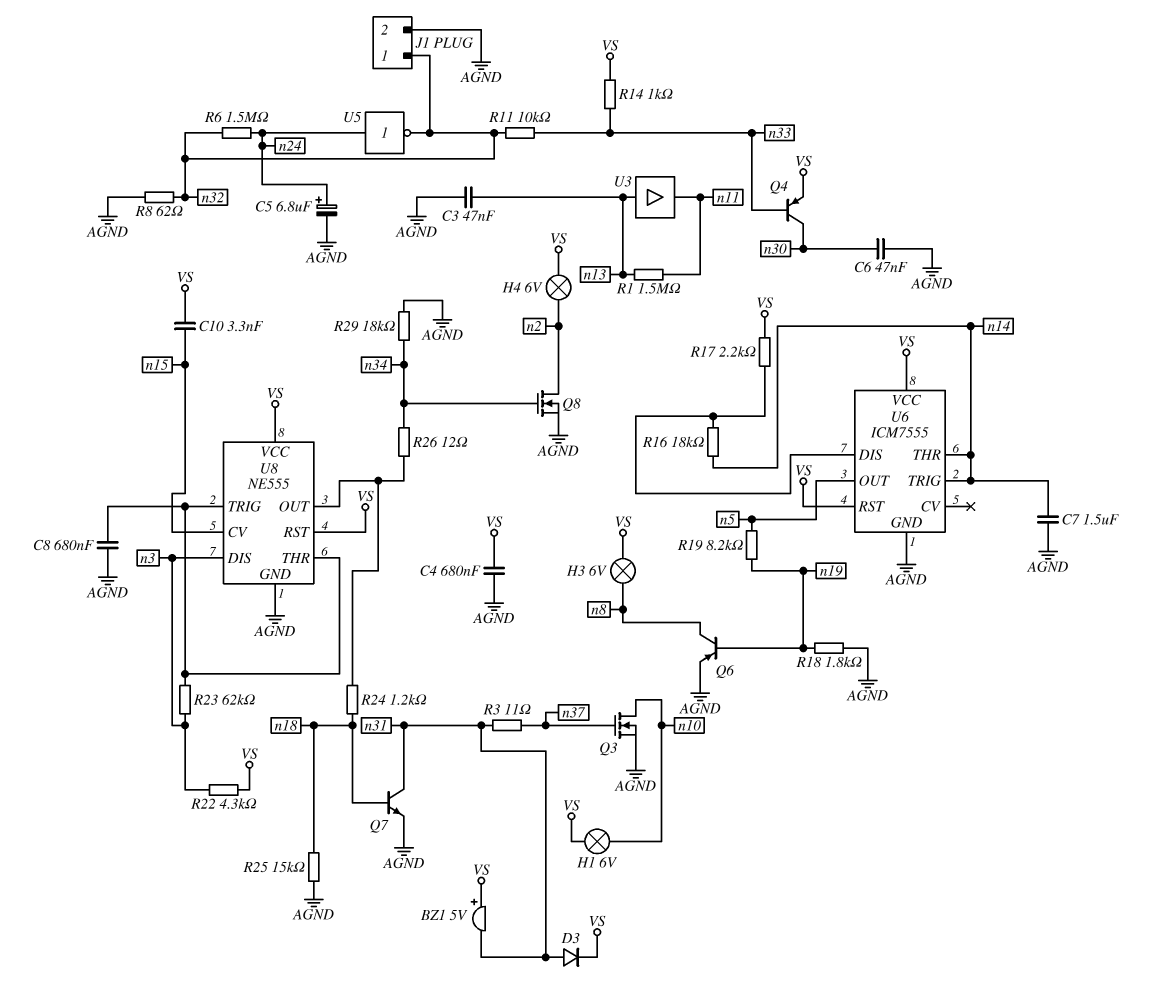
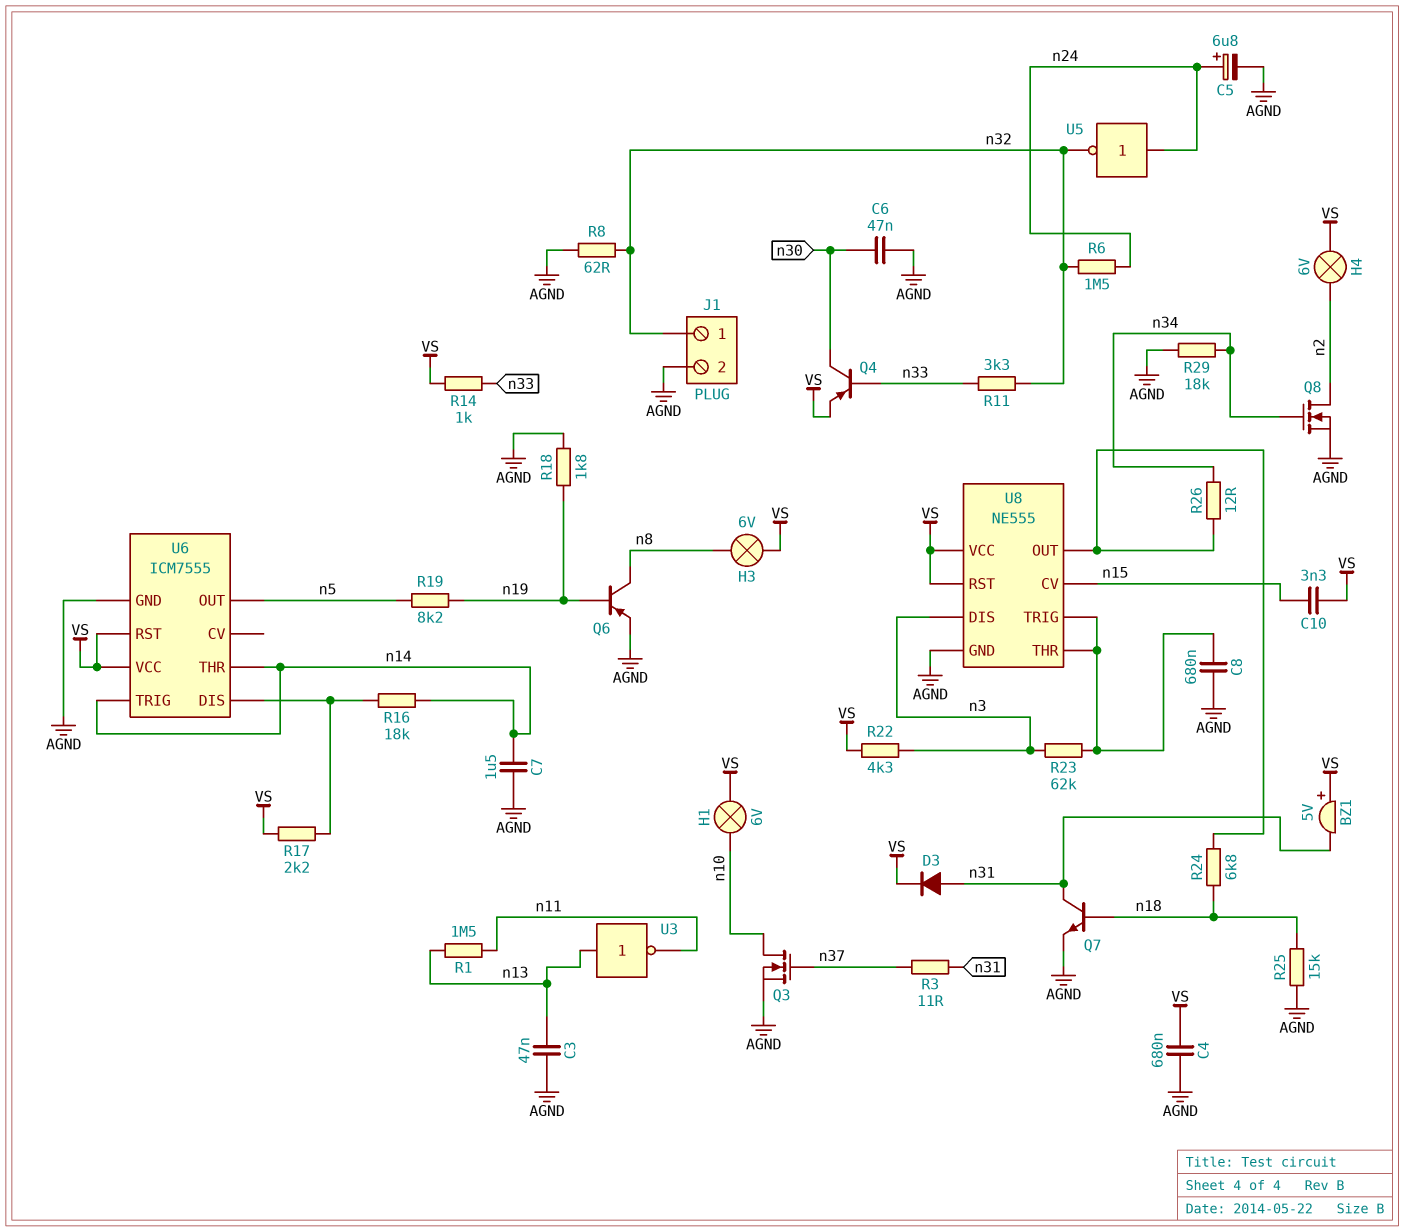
R11: 10k (n32, n33) -> 3.3k (n32, n33)
R24: 1.2k (U8/OUT, n18) -> 6.8k (U8/OUT, n18)
U3: buffer (in n13, out n11) -> NOT (in n13, out n11)

